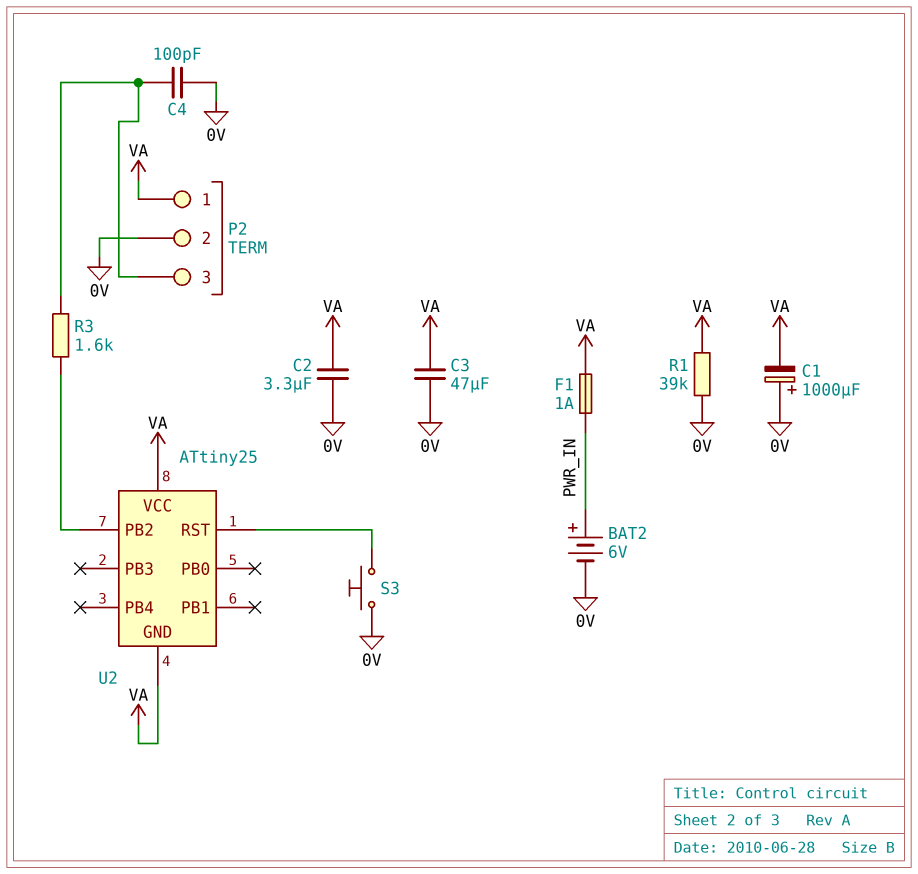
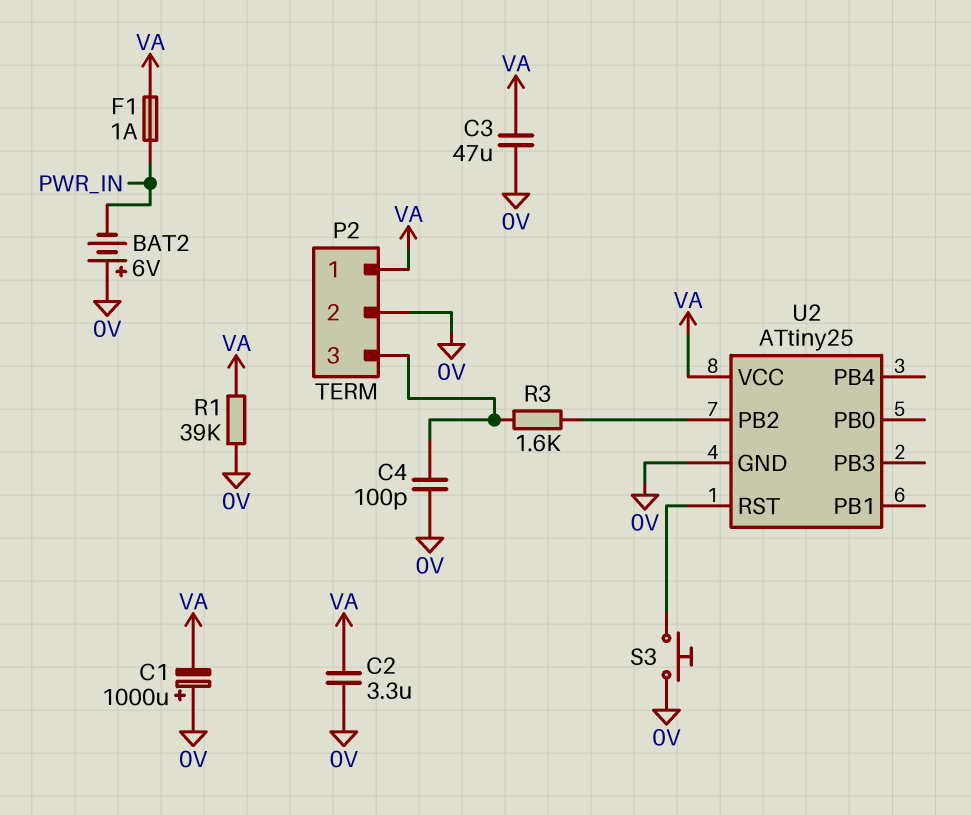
BAT2: 6V (plus PWR_IN, minus 0V) -> 6V (plus 0V, minus PWR_IN)
U2 pin GND: VA -> 0V

